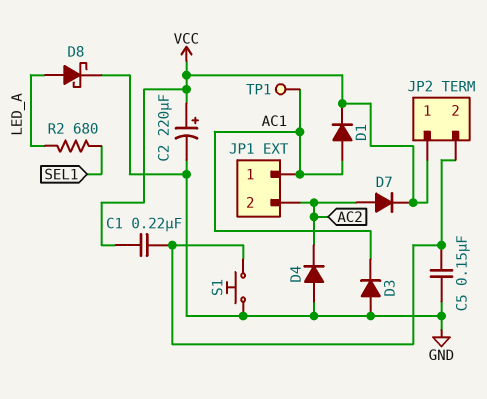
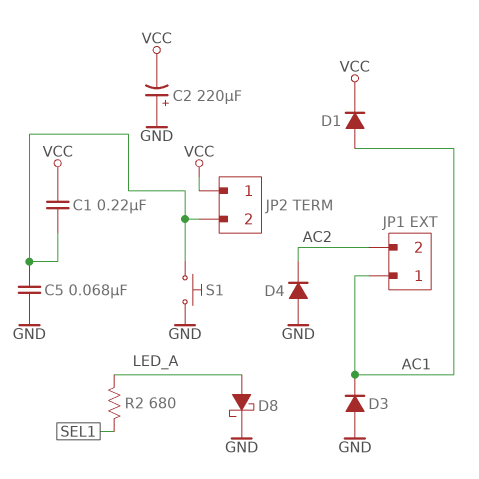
C2: 220uF (plus VCC, minus GND) -> 220uF (plus GND, minus VCC)
C5: 150nF (GND, JP2/2) -> 68nF (GND, JP2/2)
D7: diode (A AC2, K VCC) -> none
TP1: test point (AC1) -> none

